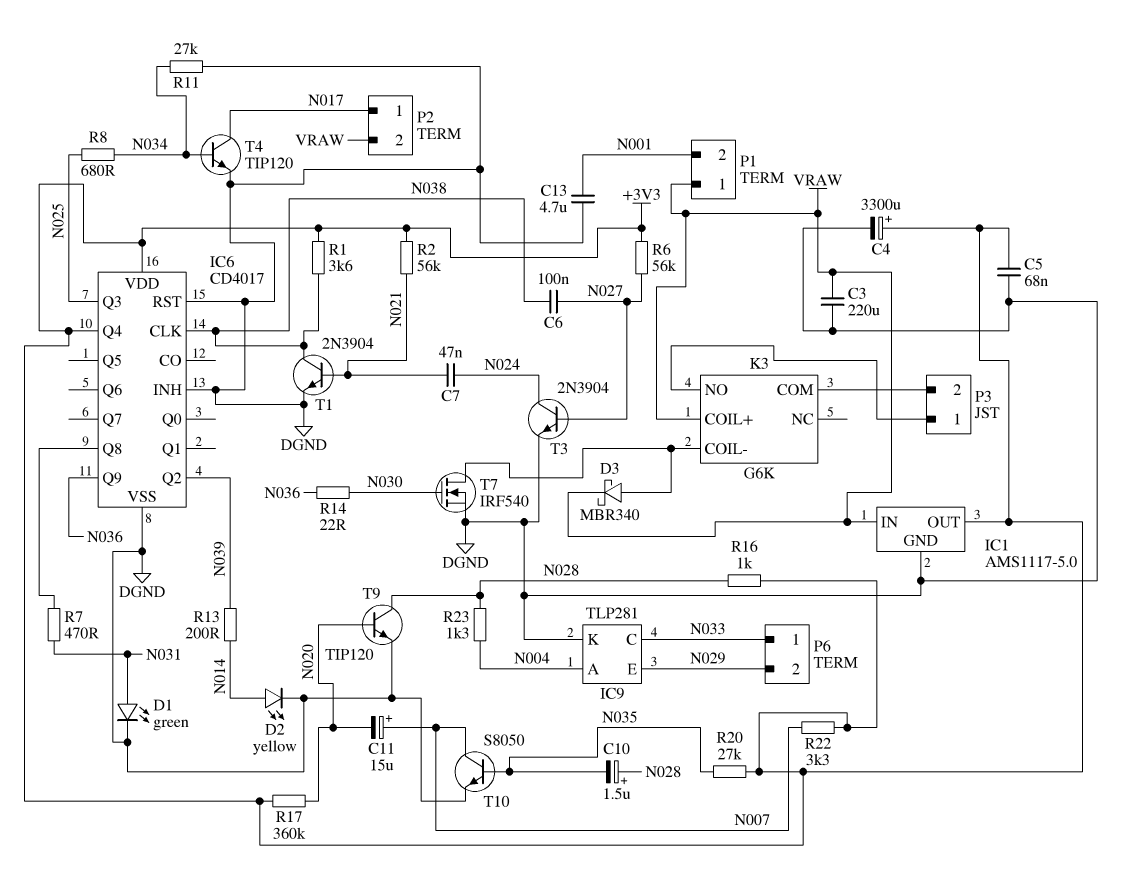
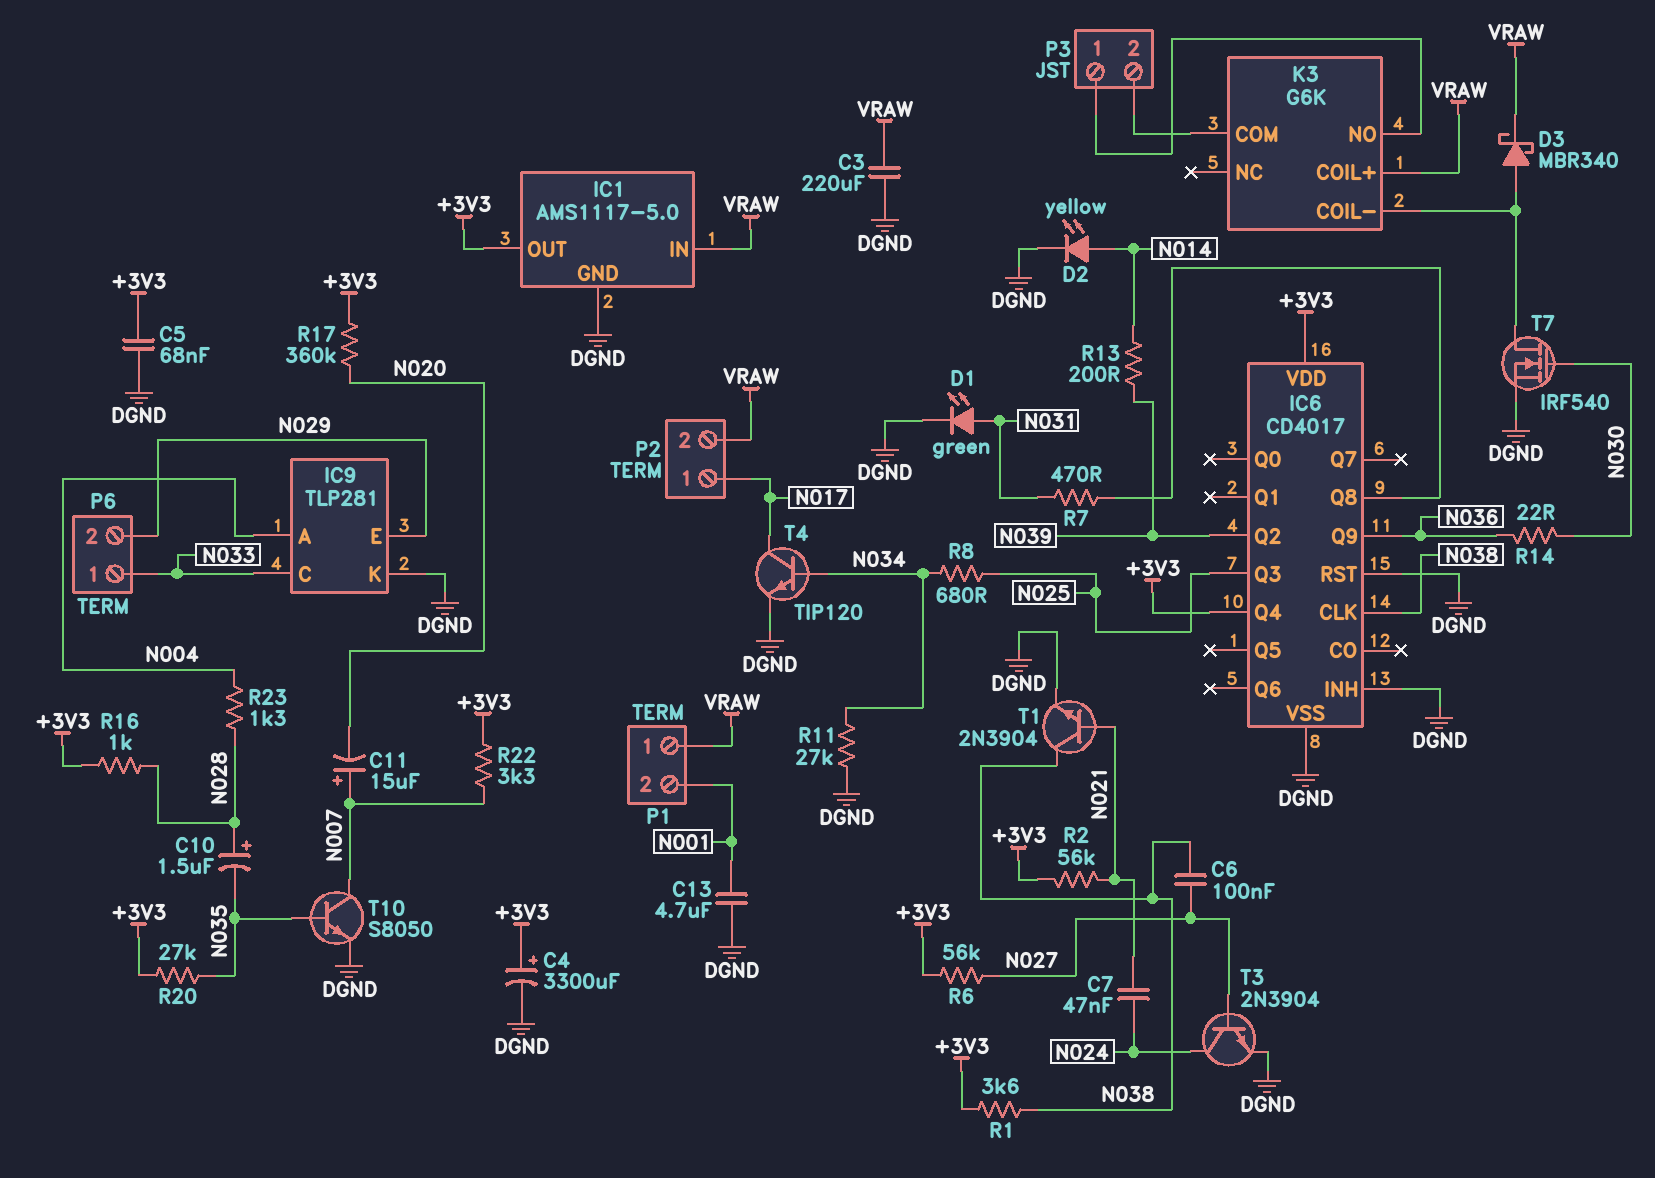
T9: NPN TIP120 (B N020, C N028, E DGND) -> none

